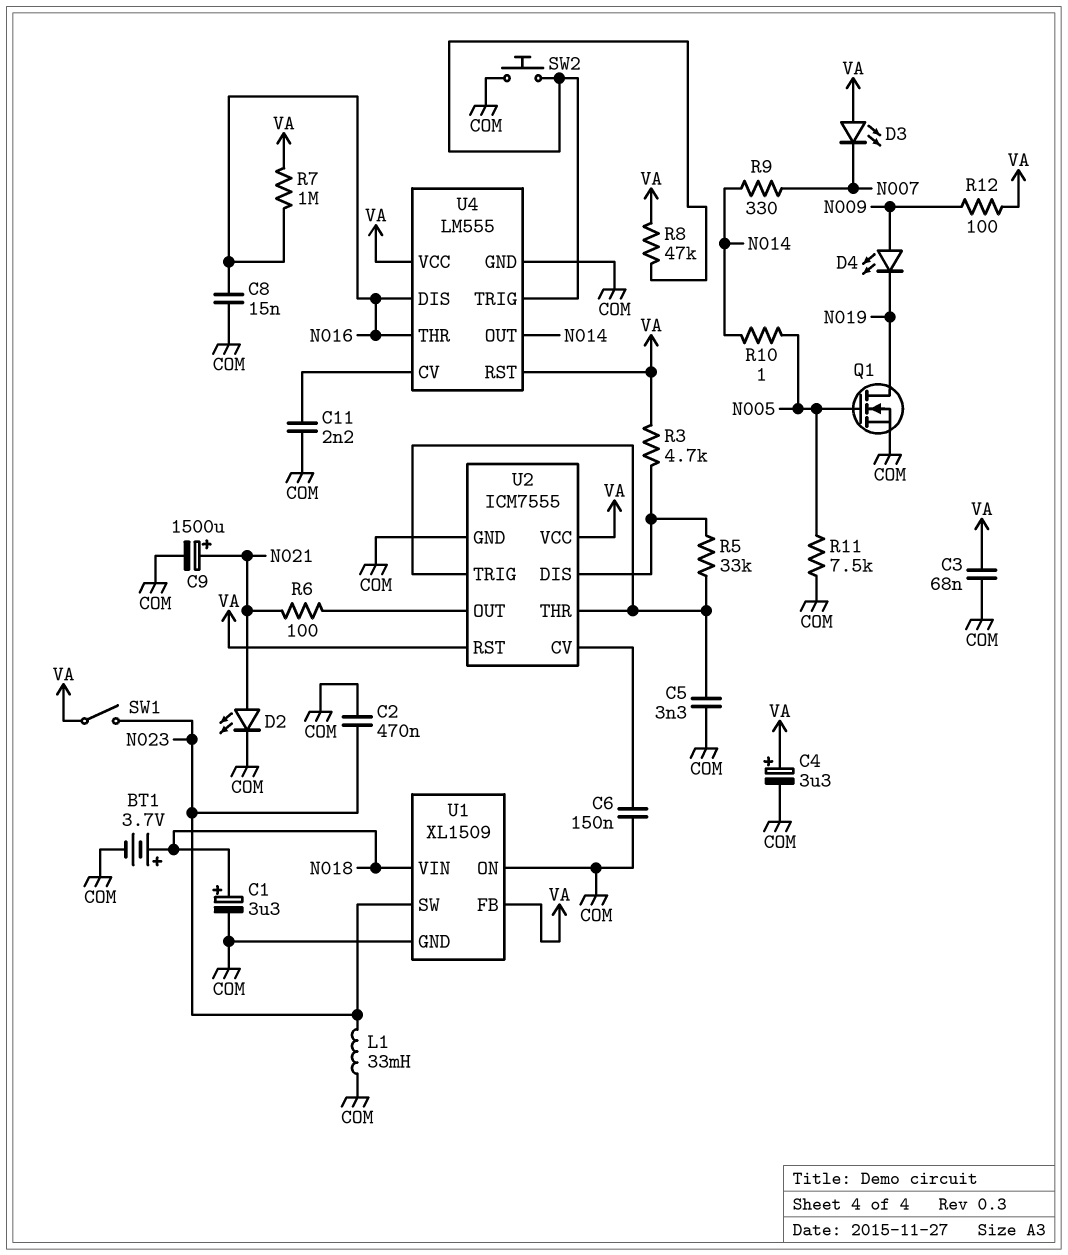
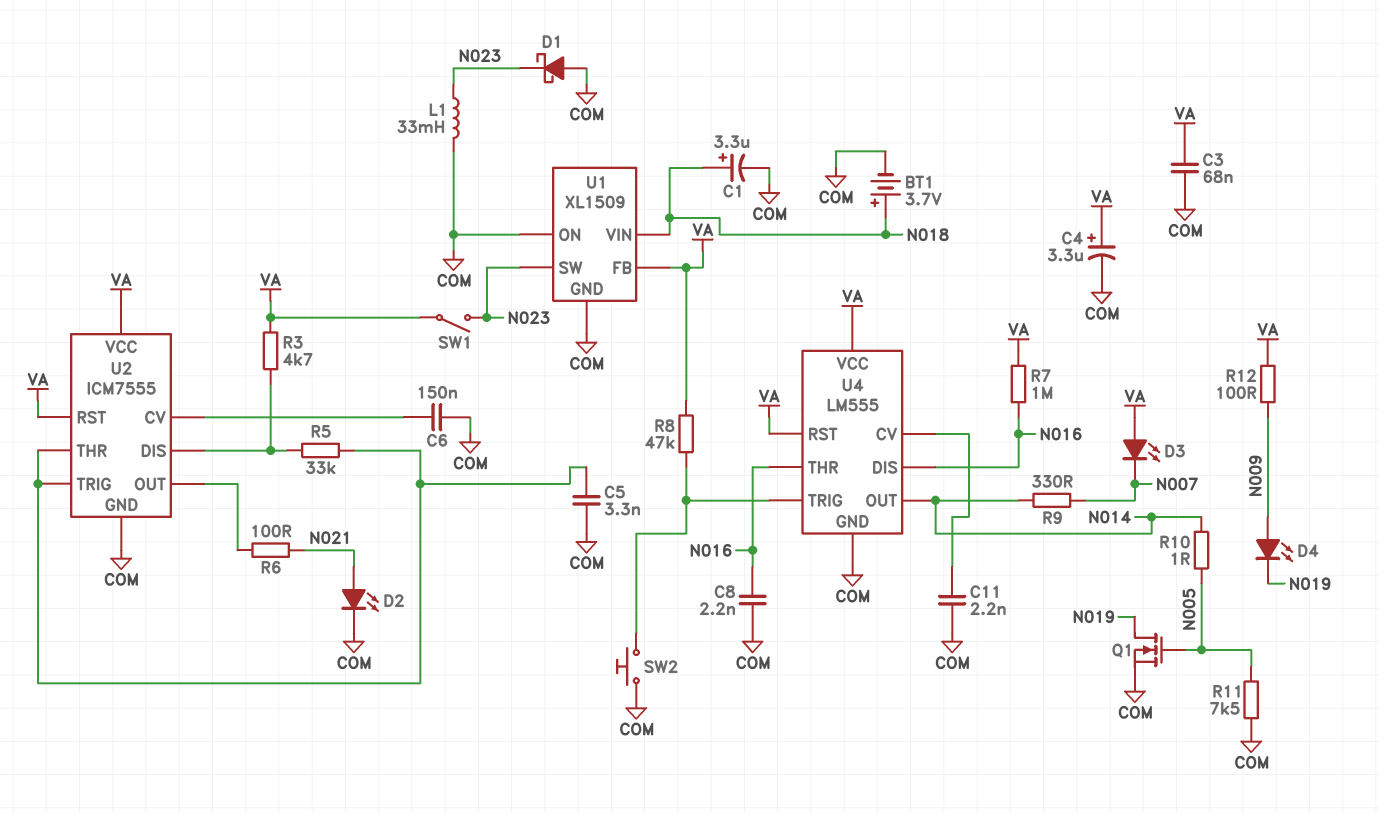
C2: 470nF (COM, N023) -> none
C8: 15nF (COM, N016) -> 2.2nF (COM, N016)
C9: 1500uF (plus N021, minus COM) -> none
D1: none -> schottky (A COM, K N023)

